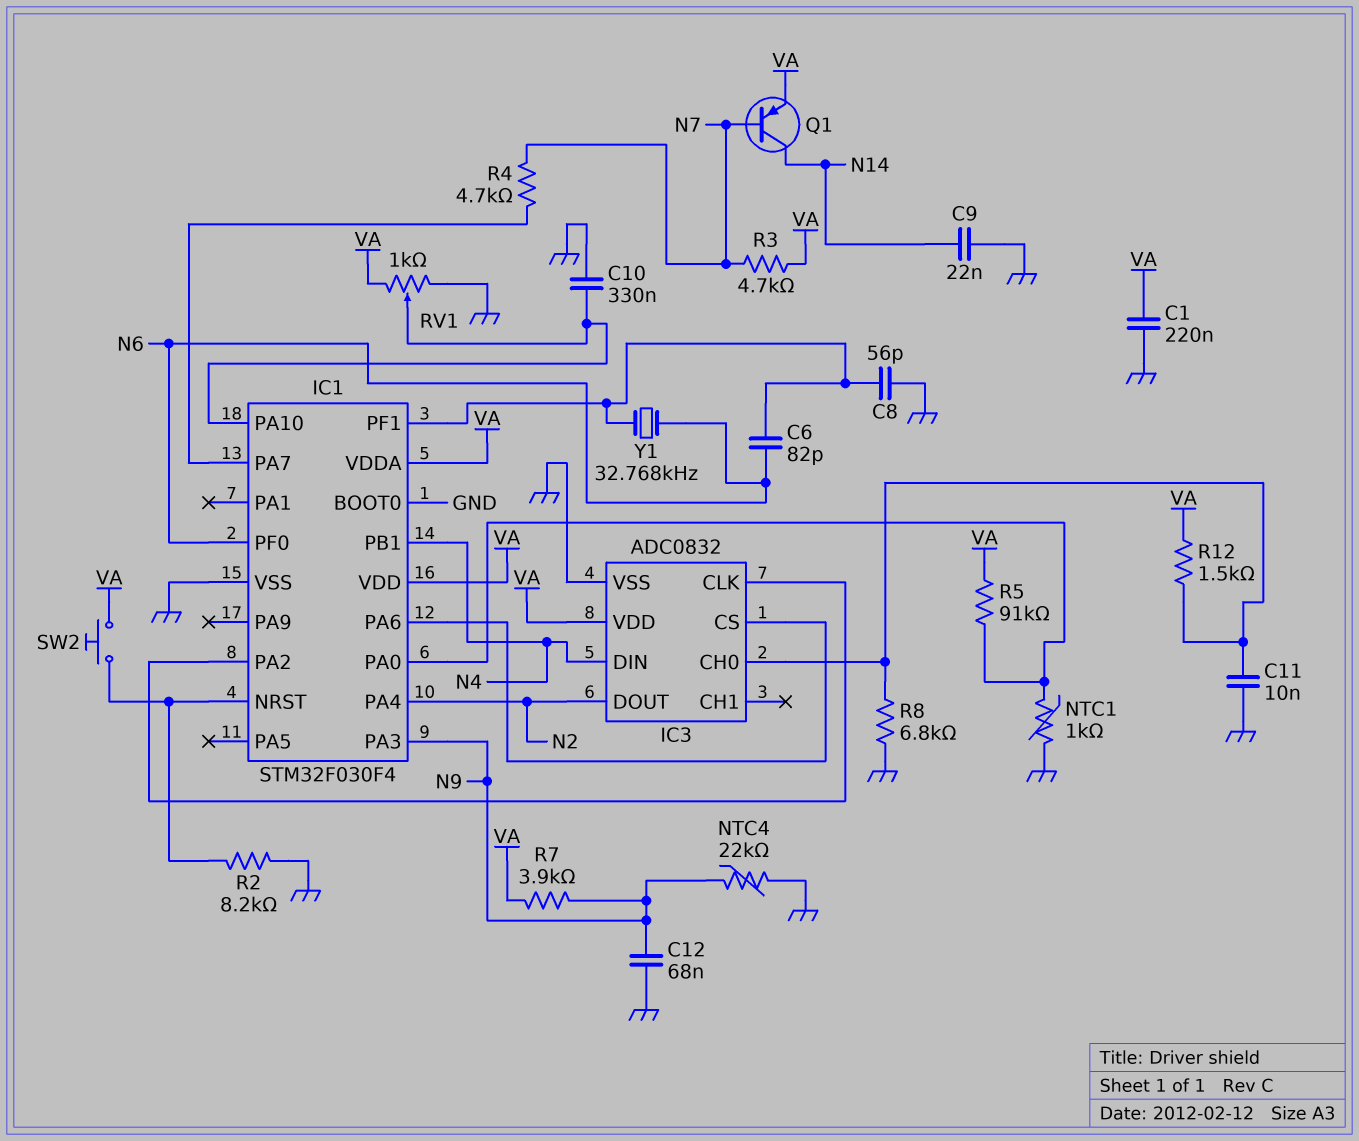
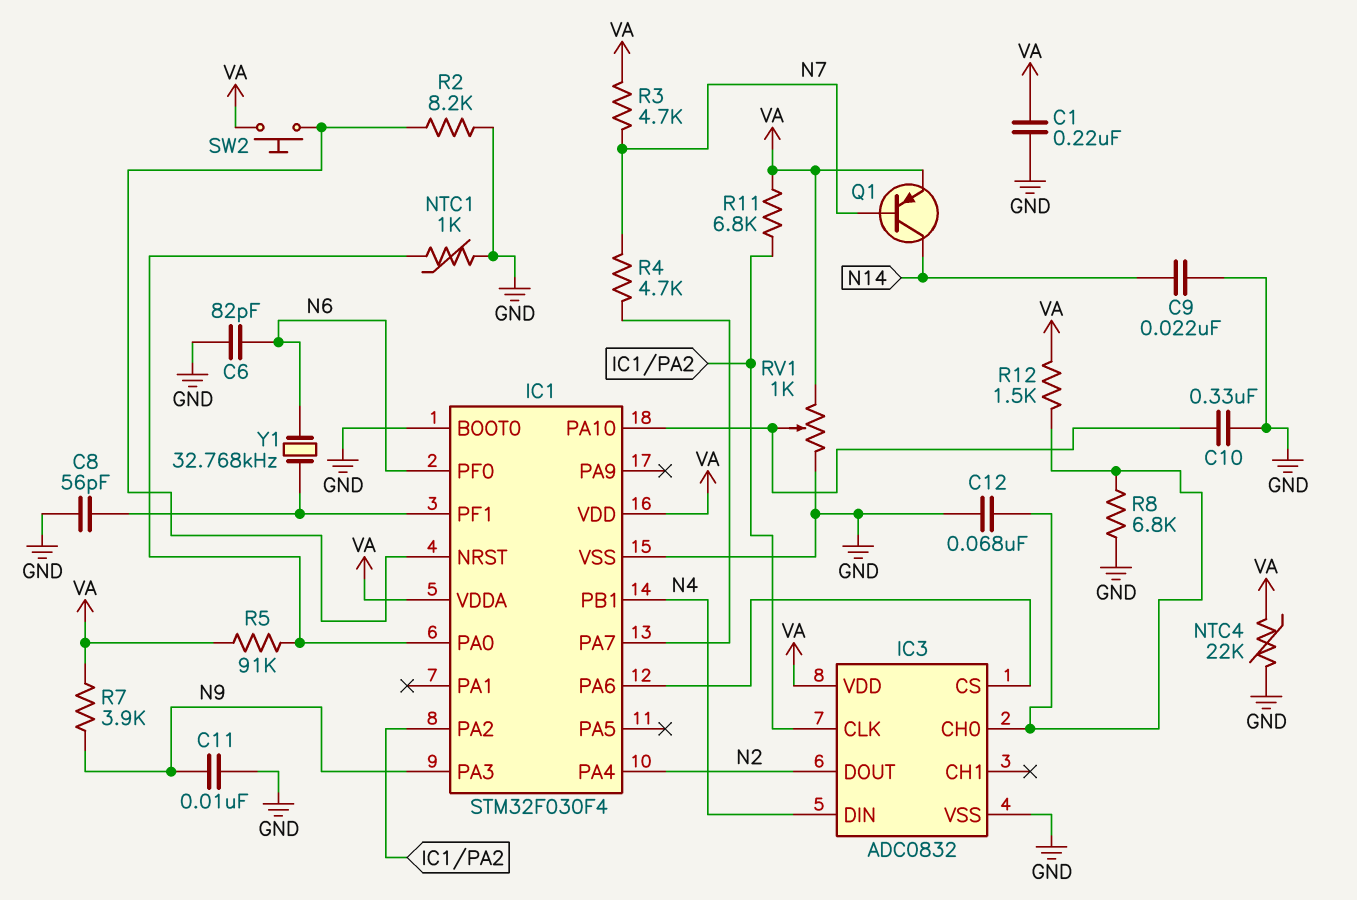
C6: 82pF (IC1/PF1, N6) -> 82pF (GND, N6)
C11: 10nF (GND, IC3/CH0) -> 10nF (GND, N9)
C12: 68nF (GND, N9) -> 68nF (GND, IC3/CH0)
NTC4: 22k (GND, N9) -> 22k (GND, VA)
R11: none -> 6.8k (IC1/PA2, VA)

